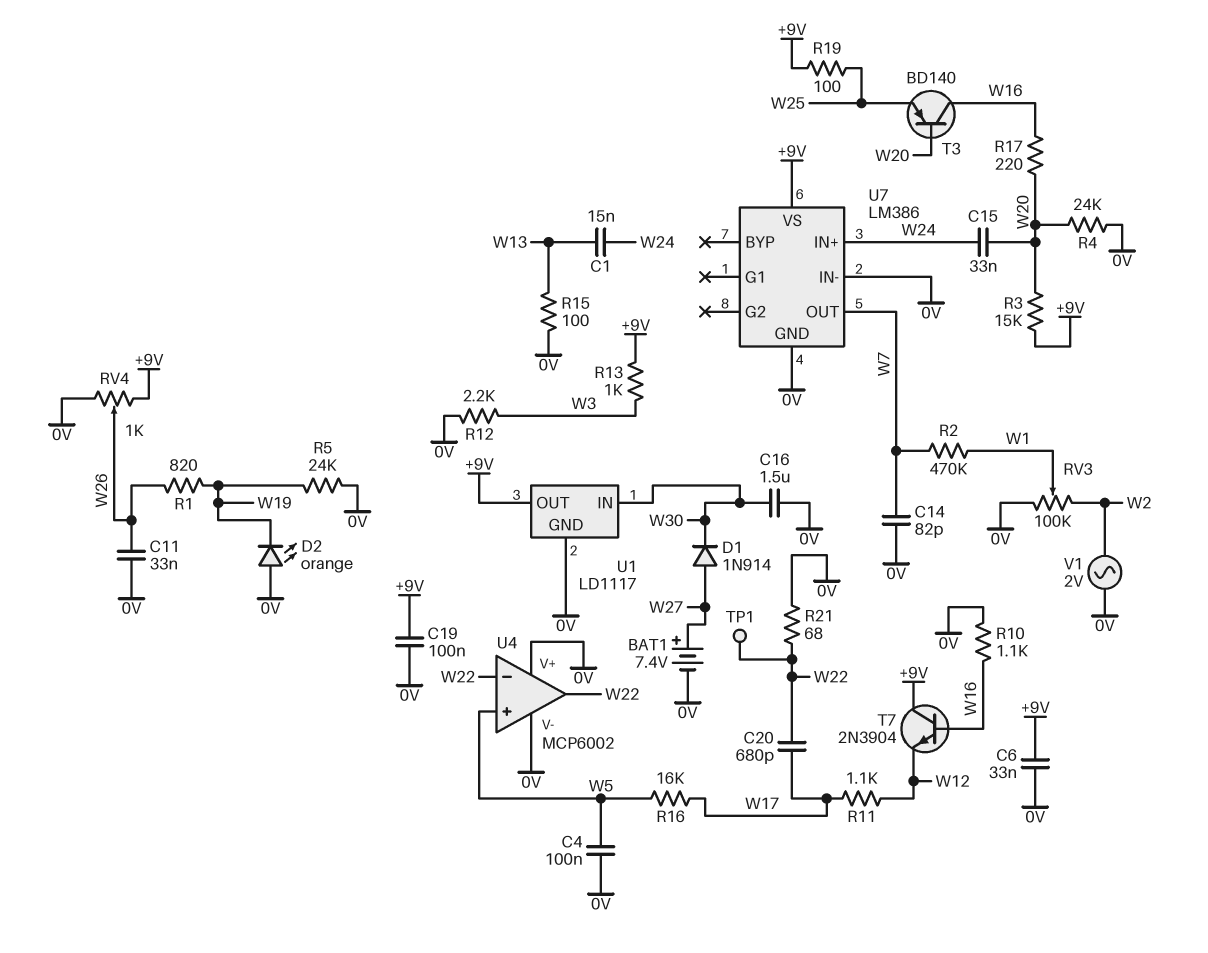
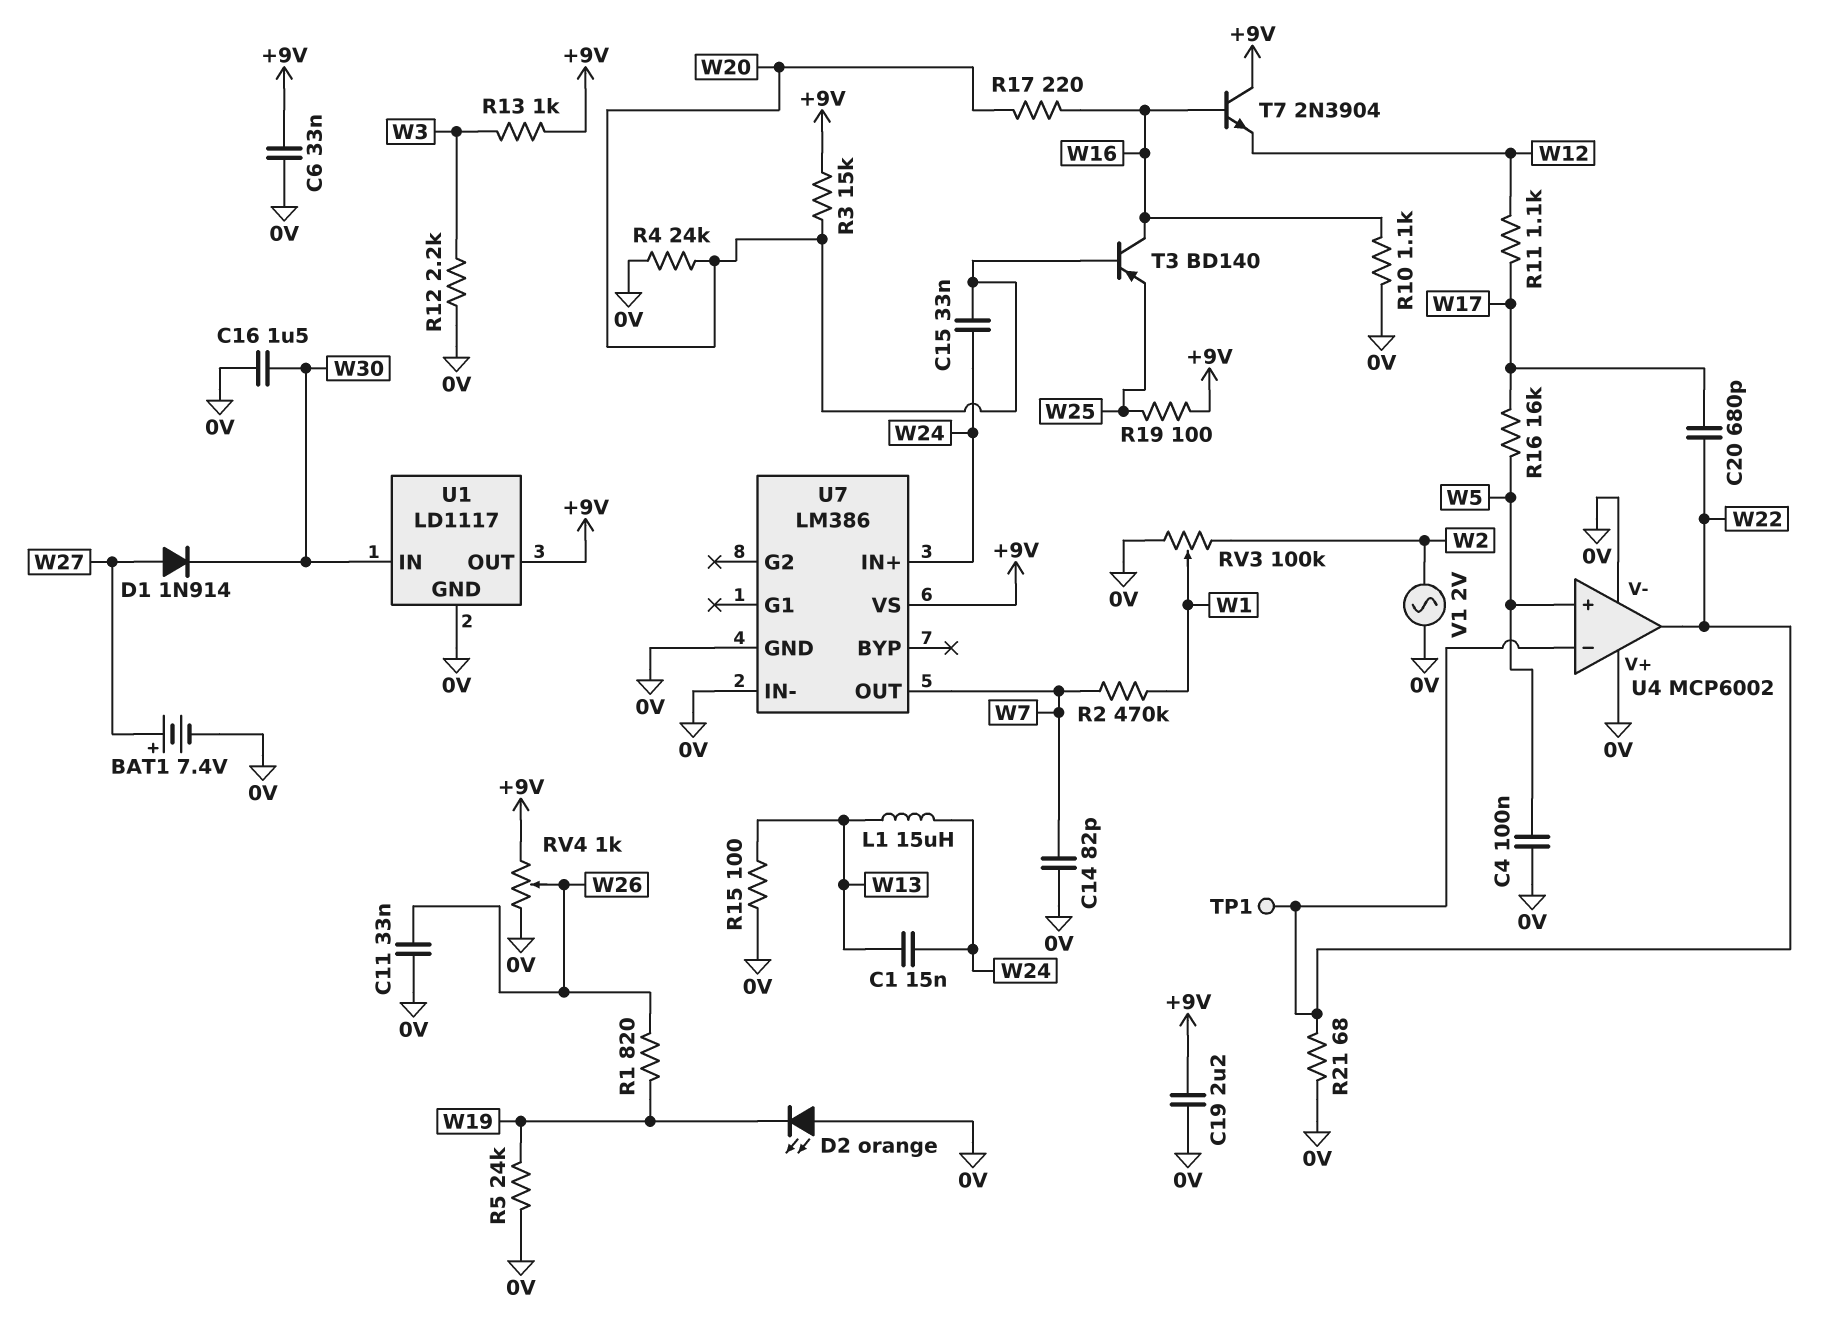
C19: 100nF (+9V, 0V) -> 2.2uF (+9V, 0V)
L1: none -> 15uH (W13, W24)

